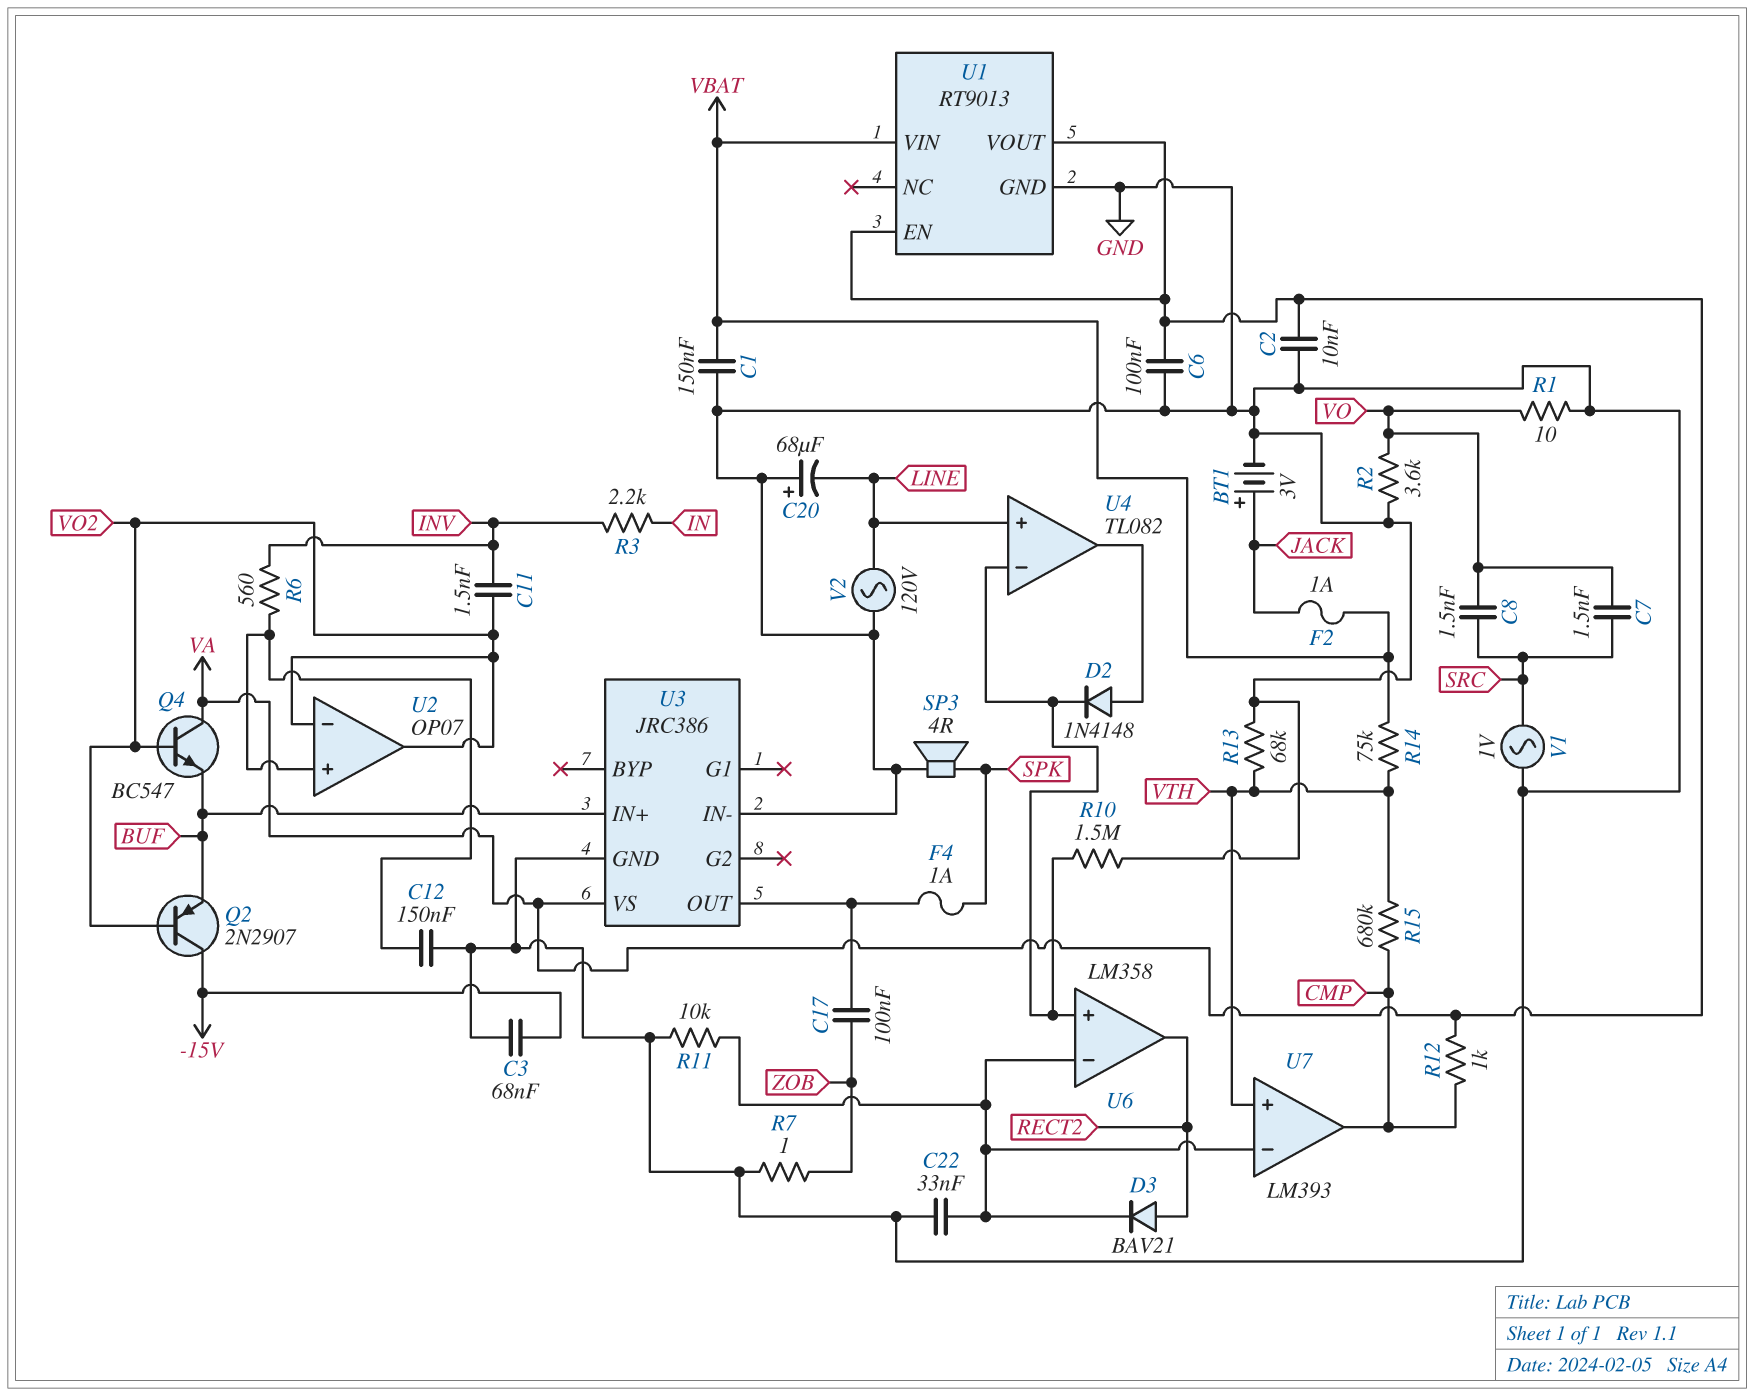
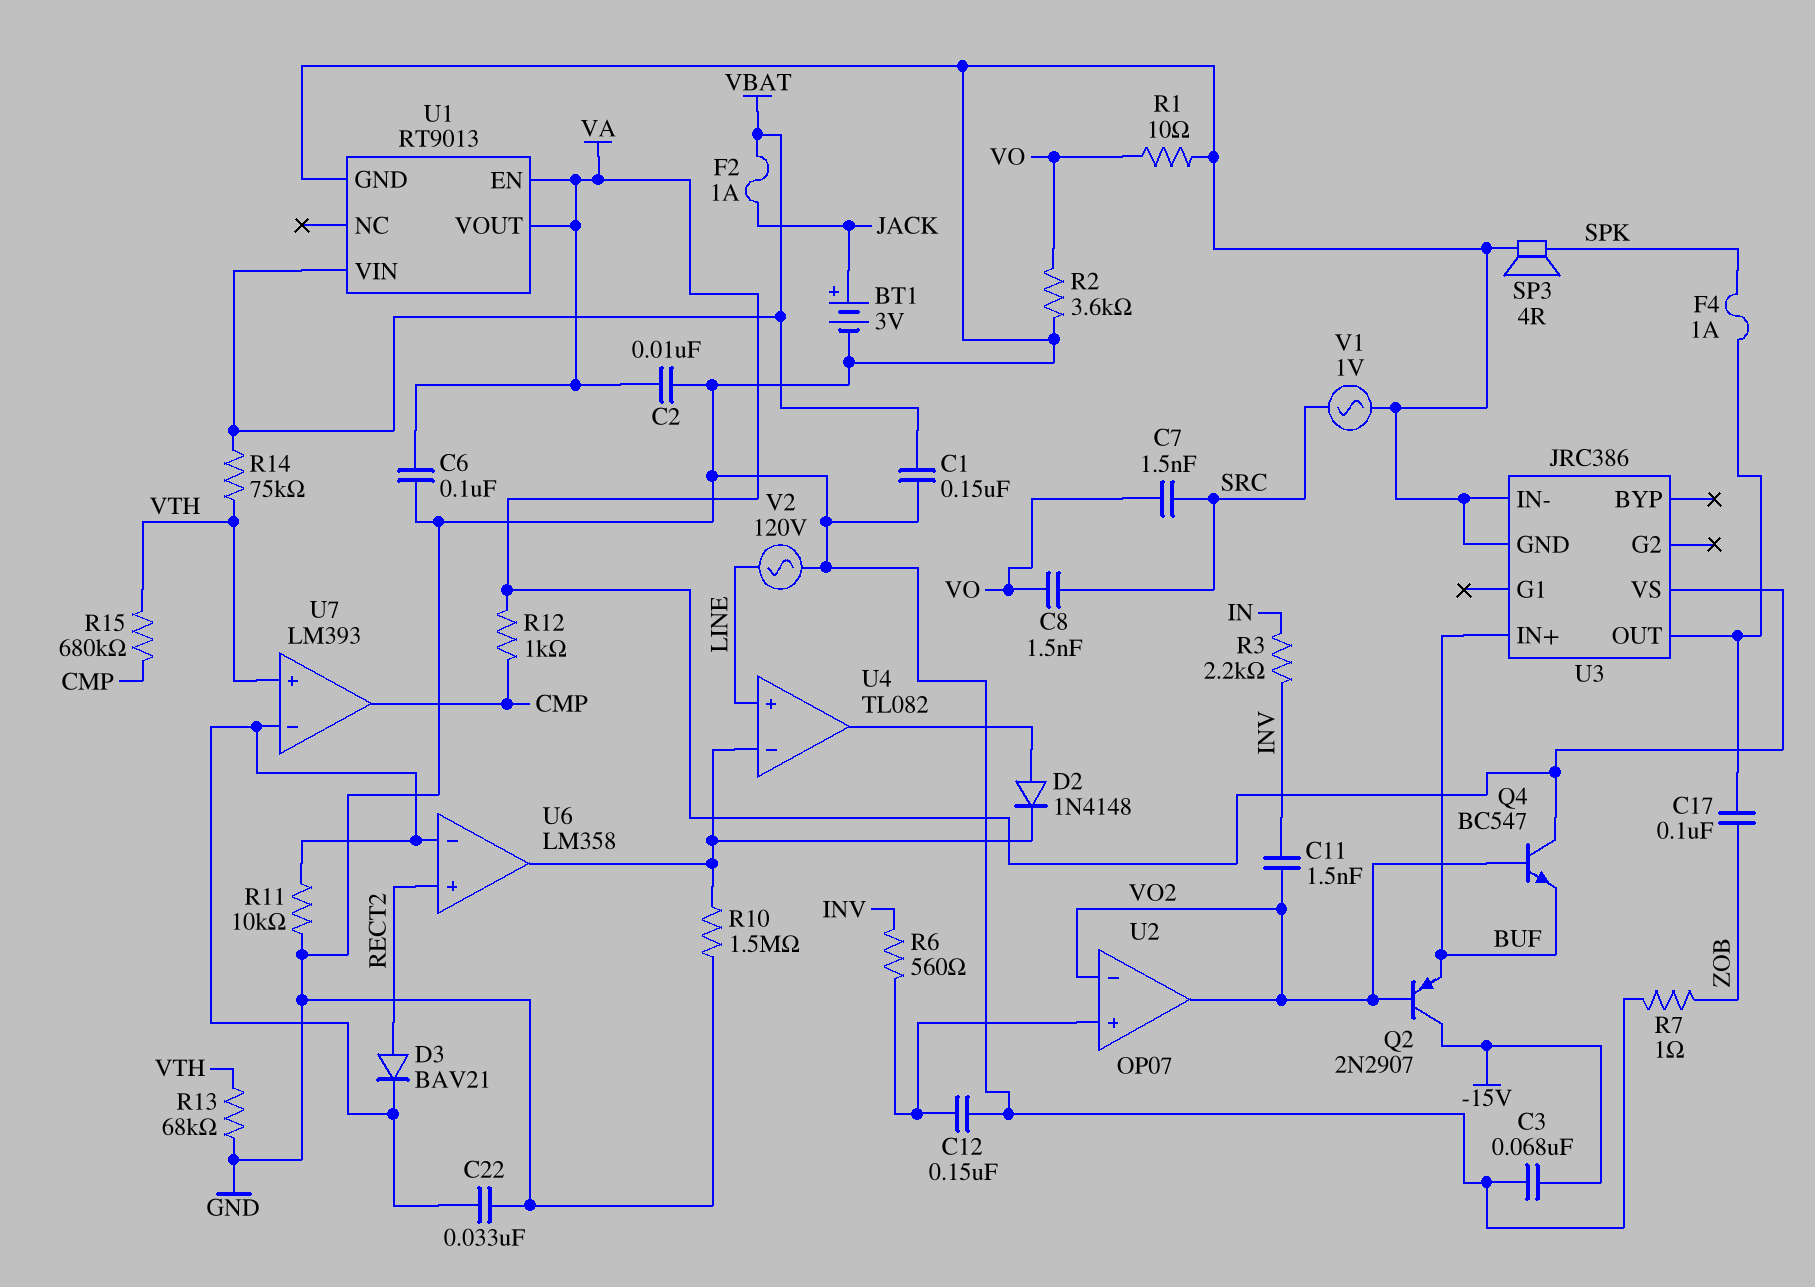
C20: 68uF (plus GND, minus LINE) -> none
U6 pin in+: U4/in- -> RECT2
U6 pin out: RECT2 -> U4/in-

